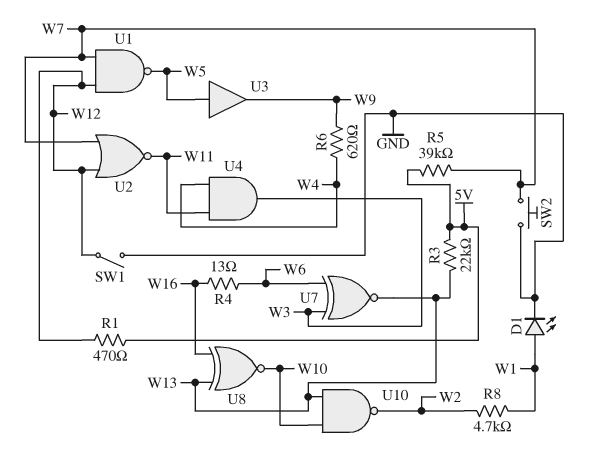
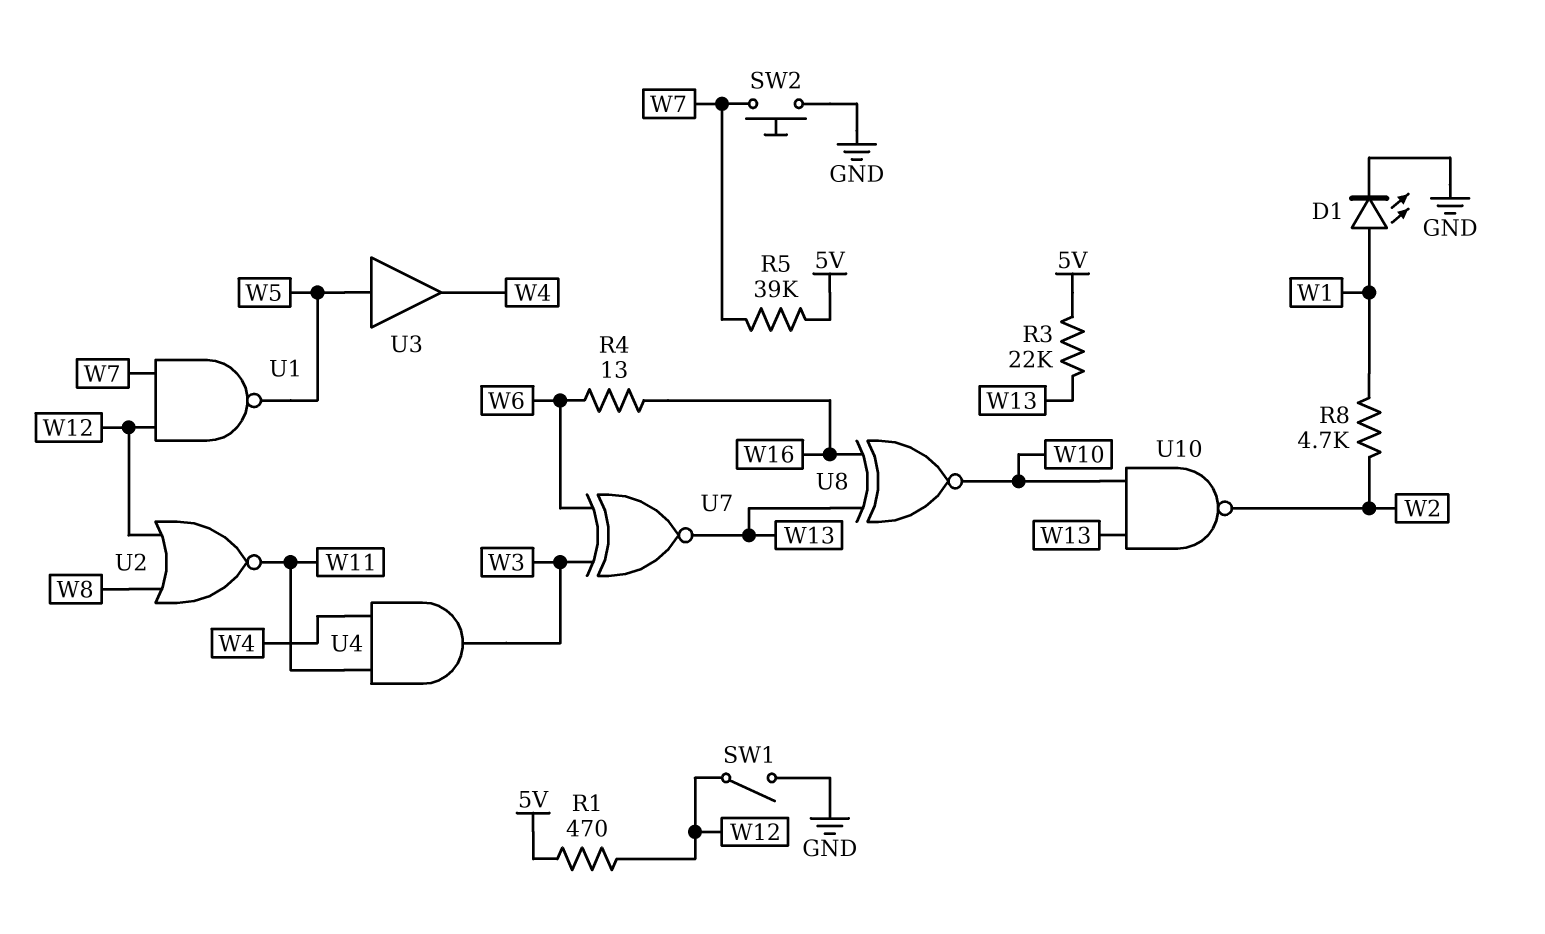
R6: 620 (W4, W9) -> none
U2: NOR (in W7, in W12, out W11) -> NOR (in W8, in W12, out W11)
U3: buffer (in W5, out W9) -> buffer (in W5, out W4)

